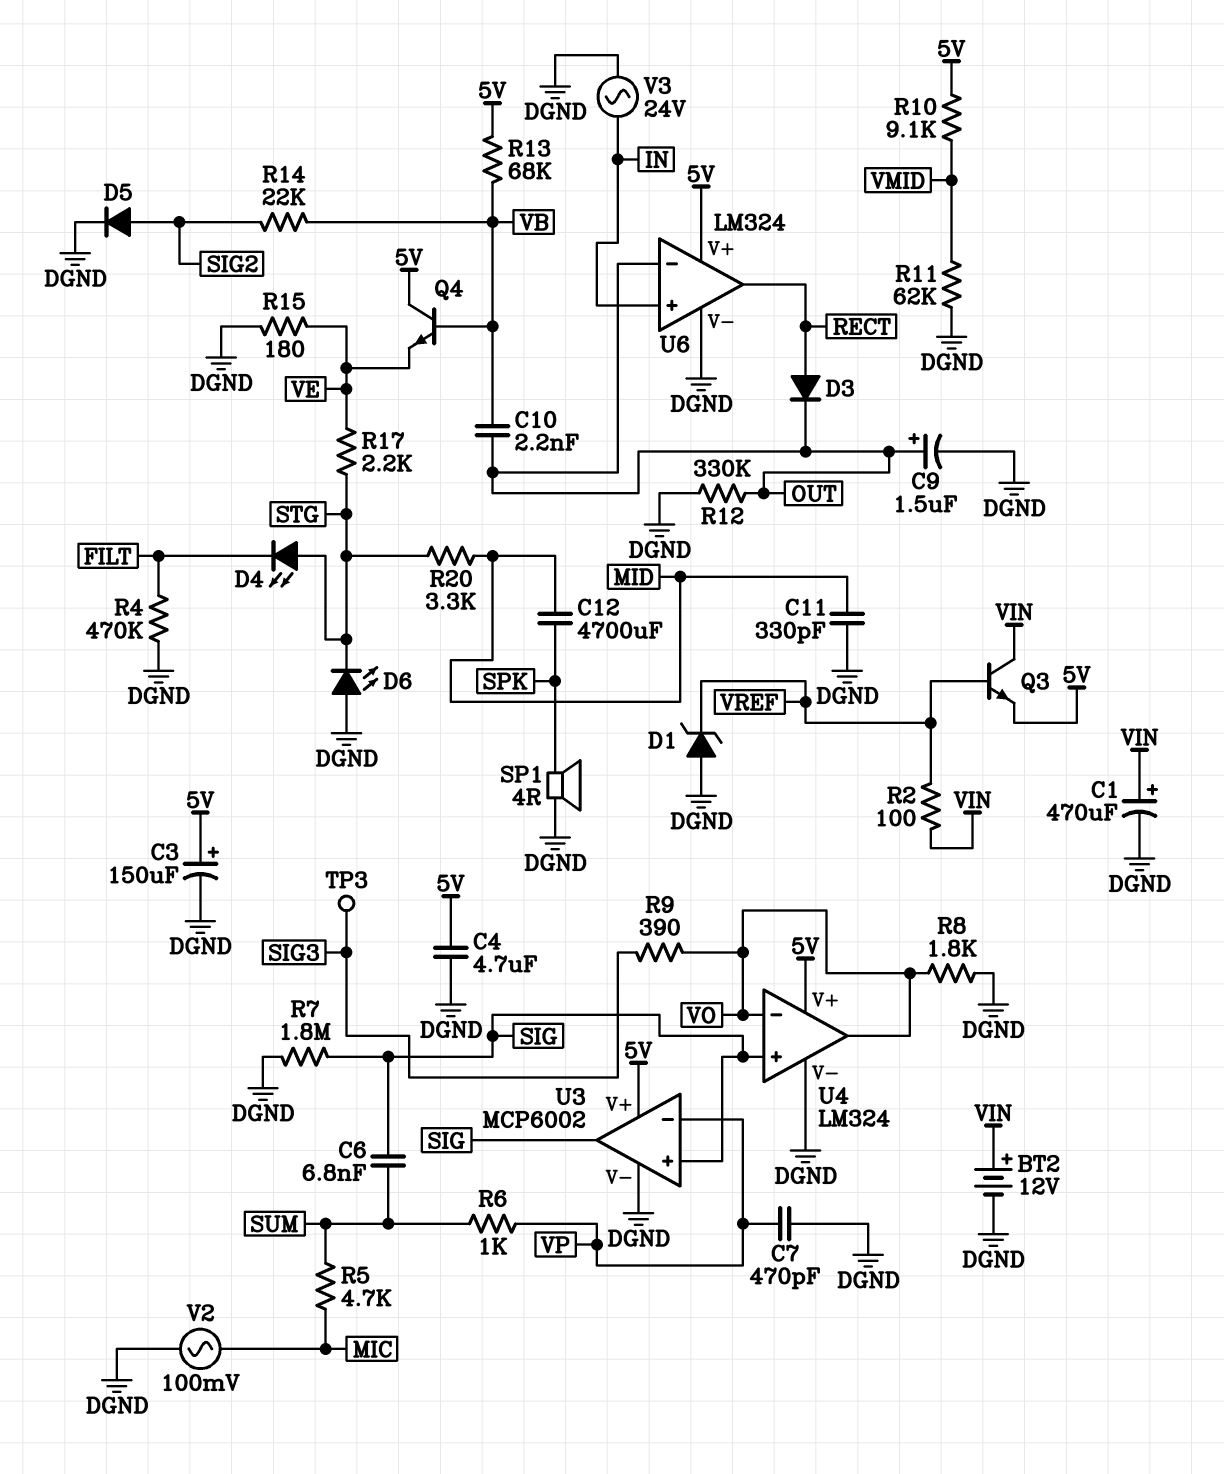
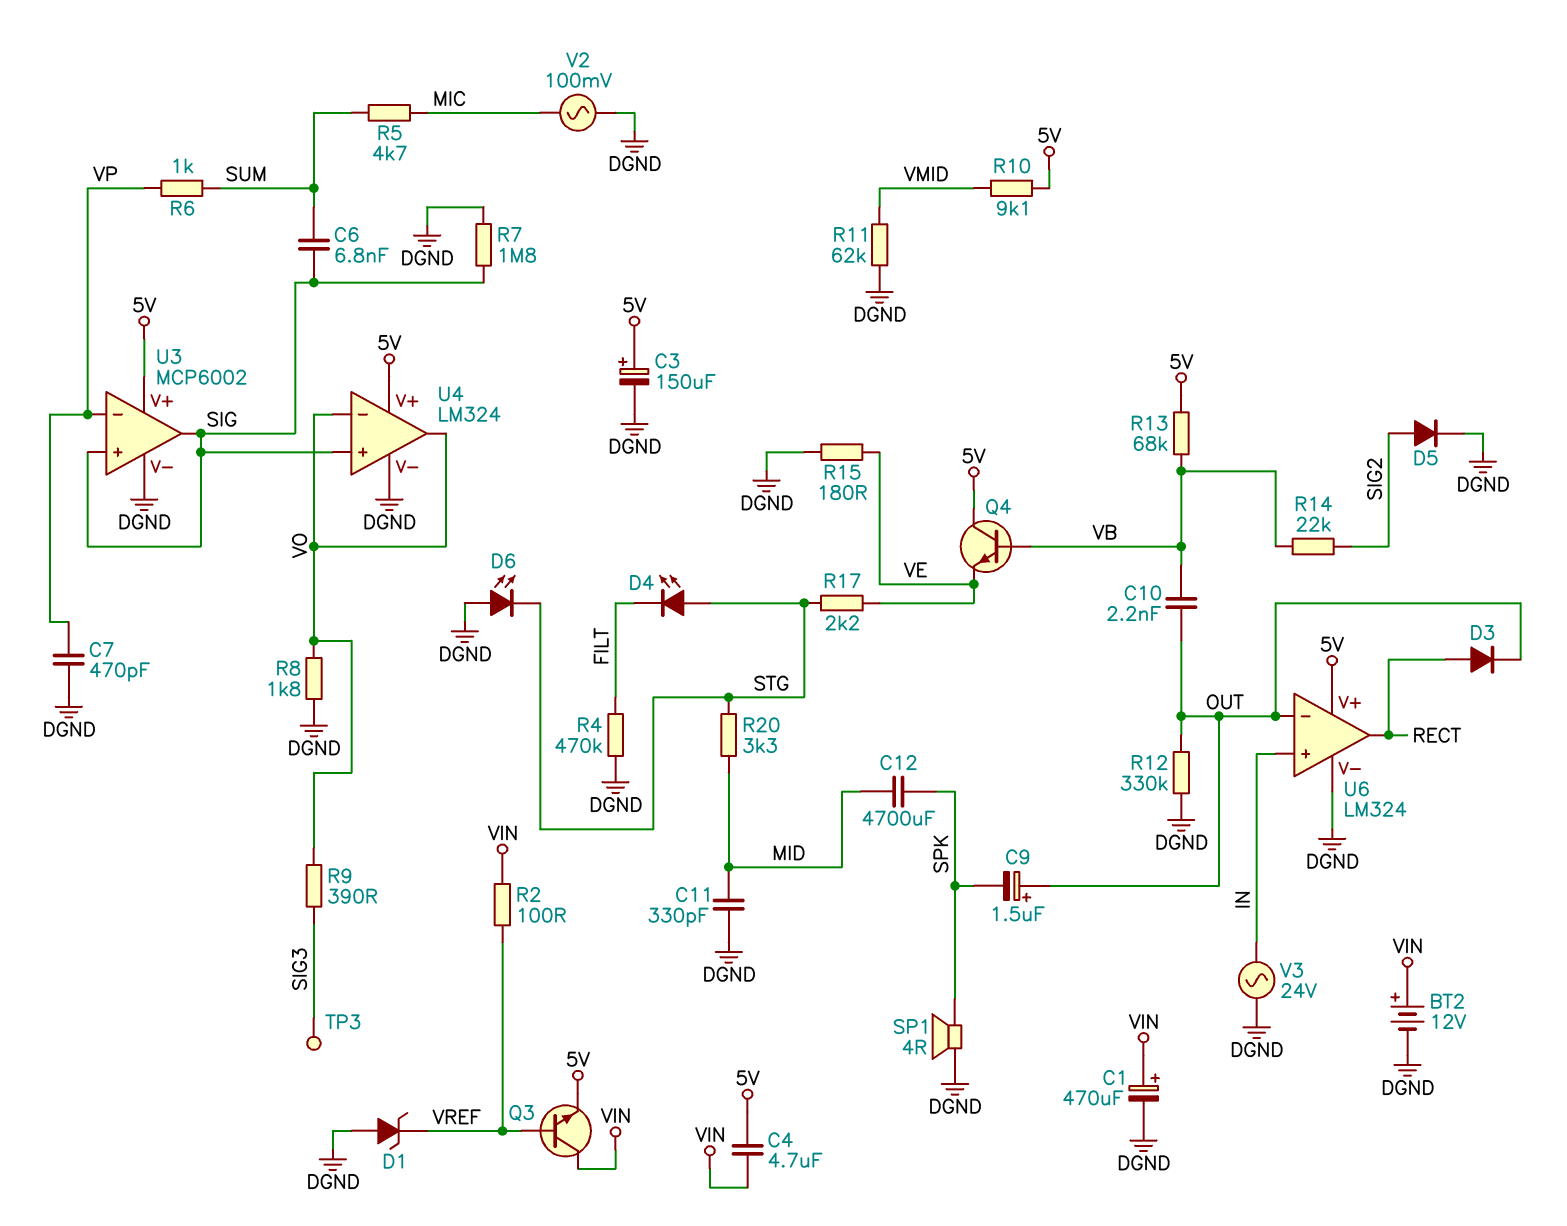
C4: 4.7uF (5V, DGND) -> 4.7uF (5V, VIN)
C9: 1.5uF (plus OUT, minus DGND) -> 1.5uF (plus OUT, minus SPK)

